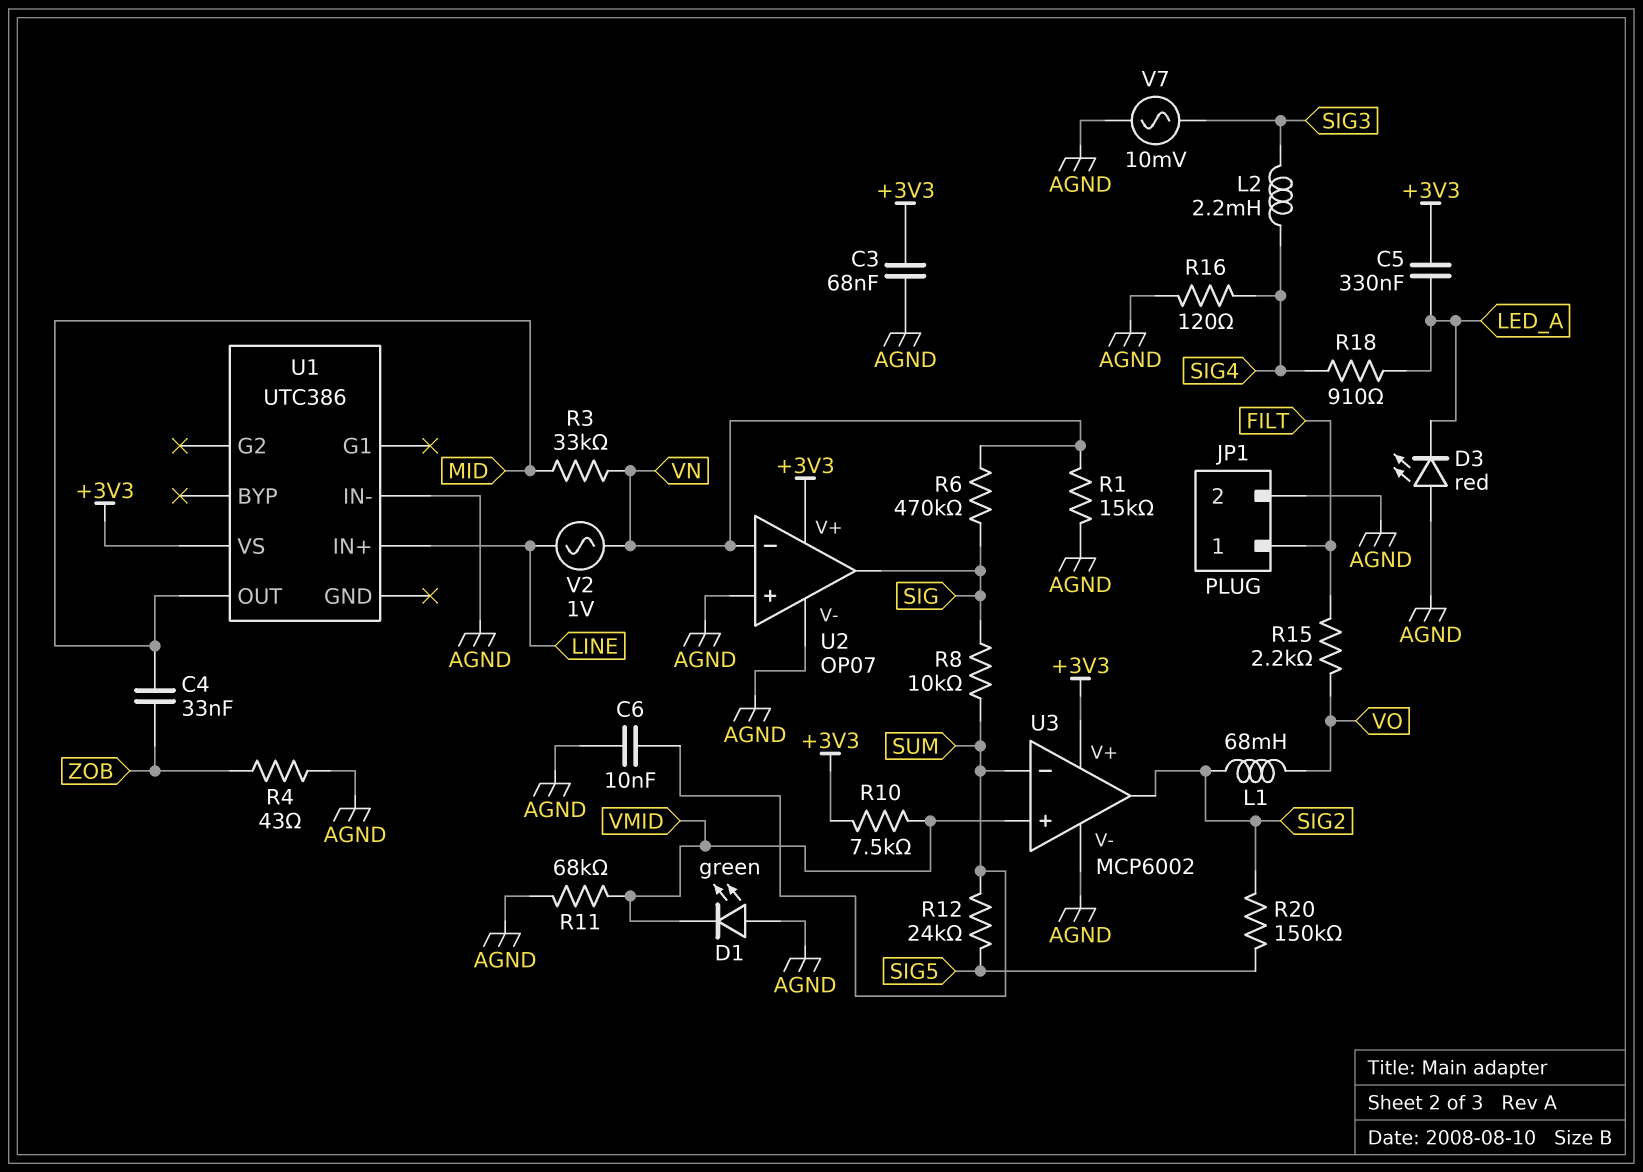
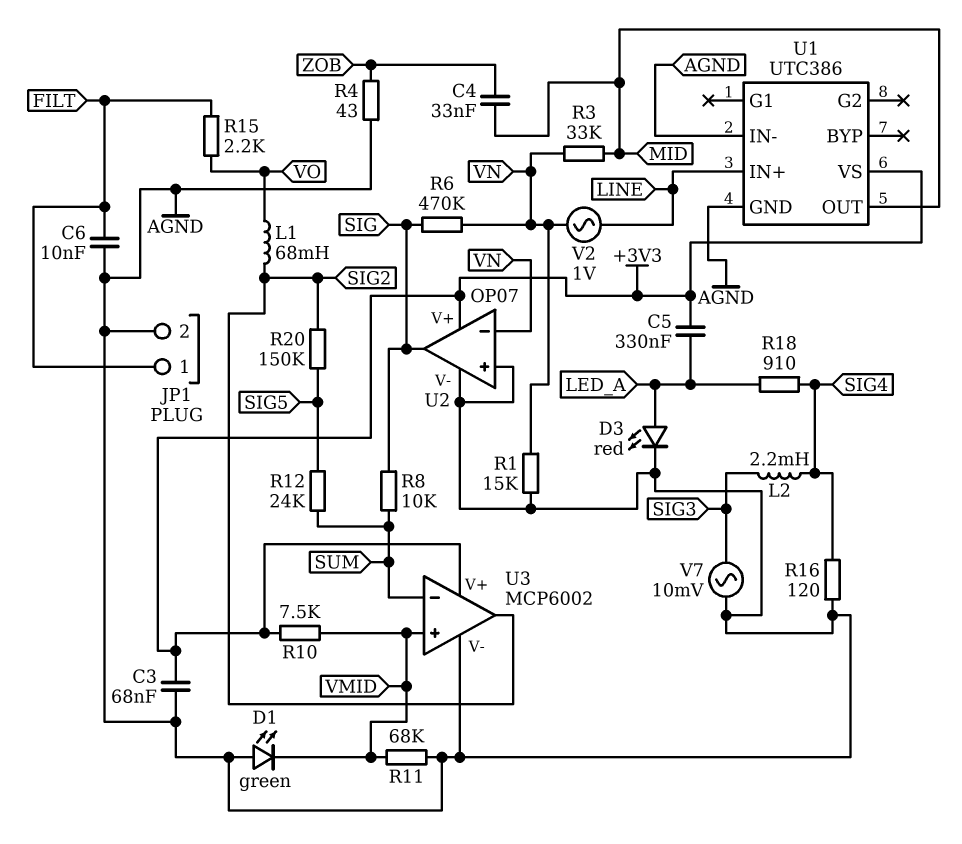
C6: 10nF (AGND, SUM) -> 10nF (AGND, FILT)
D3: LED red (A AGND, K LED_A) -> LED red (A LED_A, K AGND)
U1 pin GND: none -> AGND

